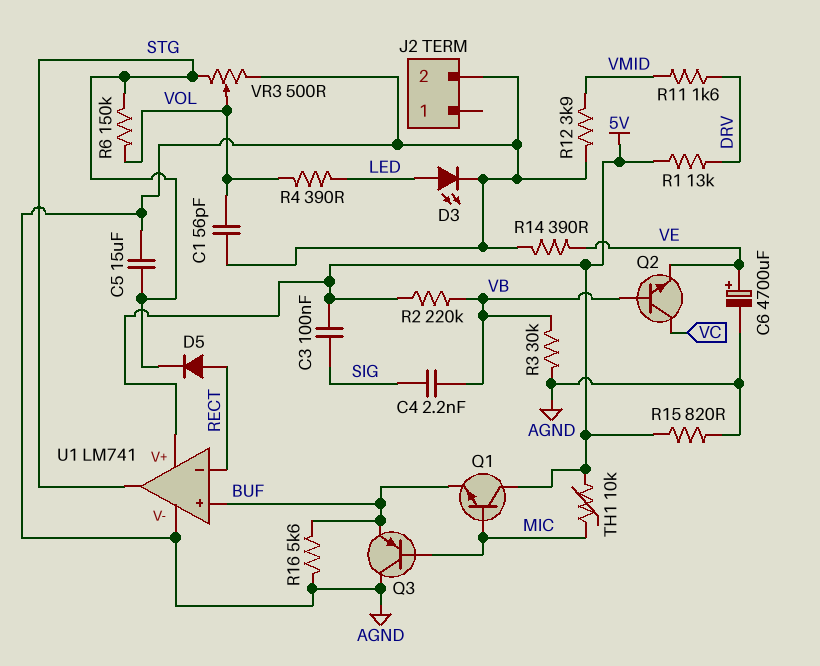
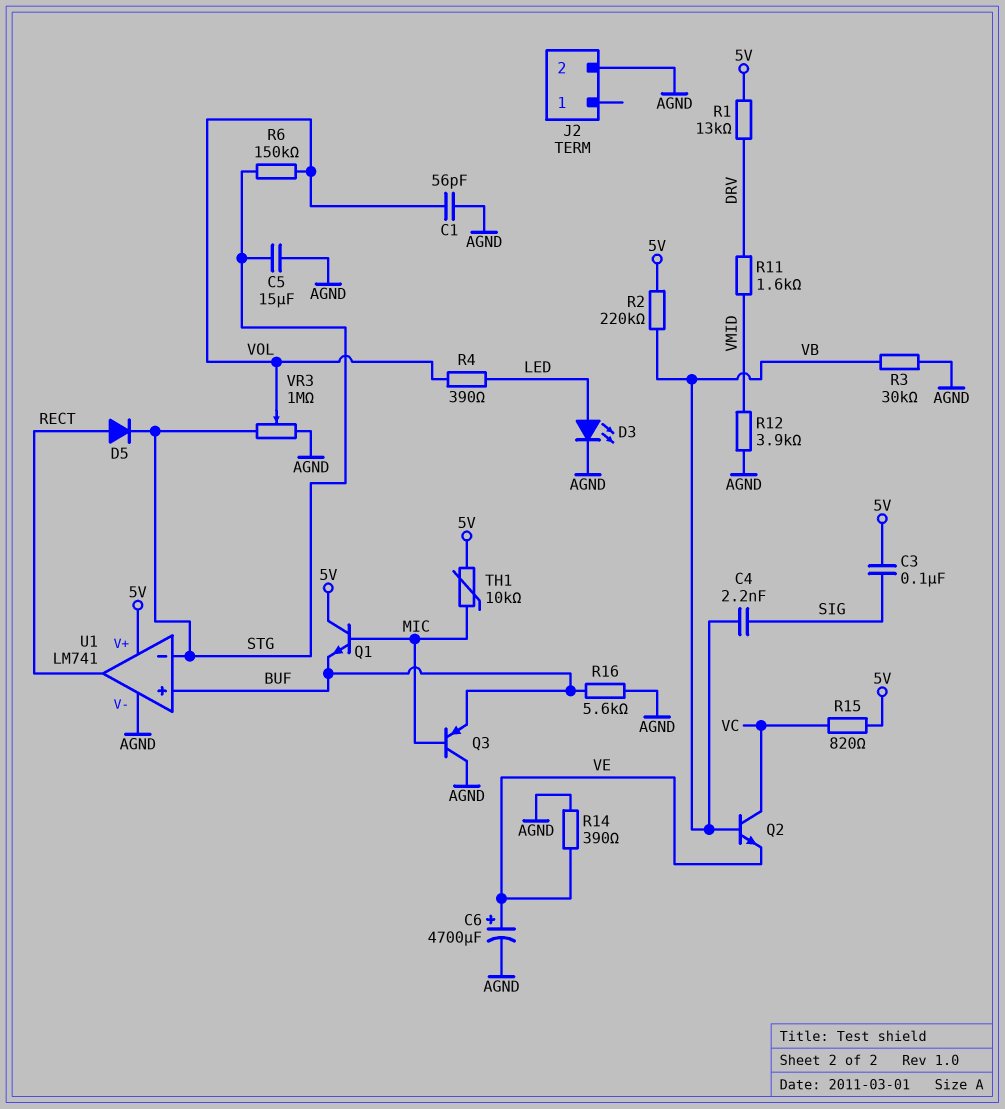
R15: 820 (5V, AGND) -> 820 (5V, VC)
U1 pin in-: RECT -> STG
U1 pin out: STG -> RECT
VR3: 500 (AGND, STG, wiper VOL) -> 1M (AGND, STG, wiper VOL)

